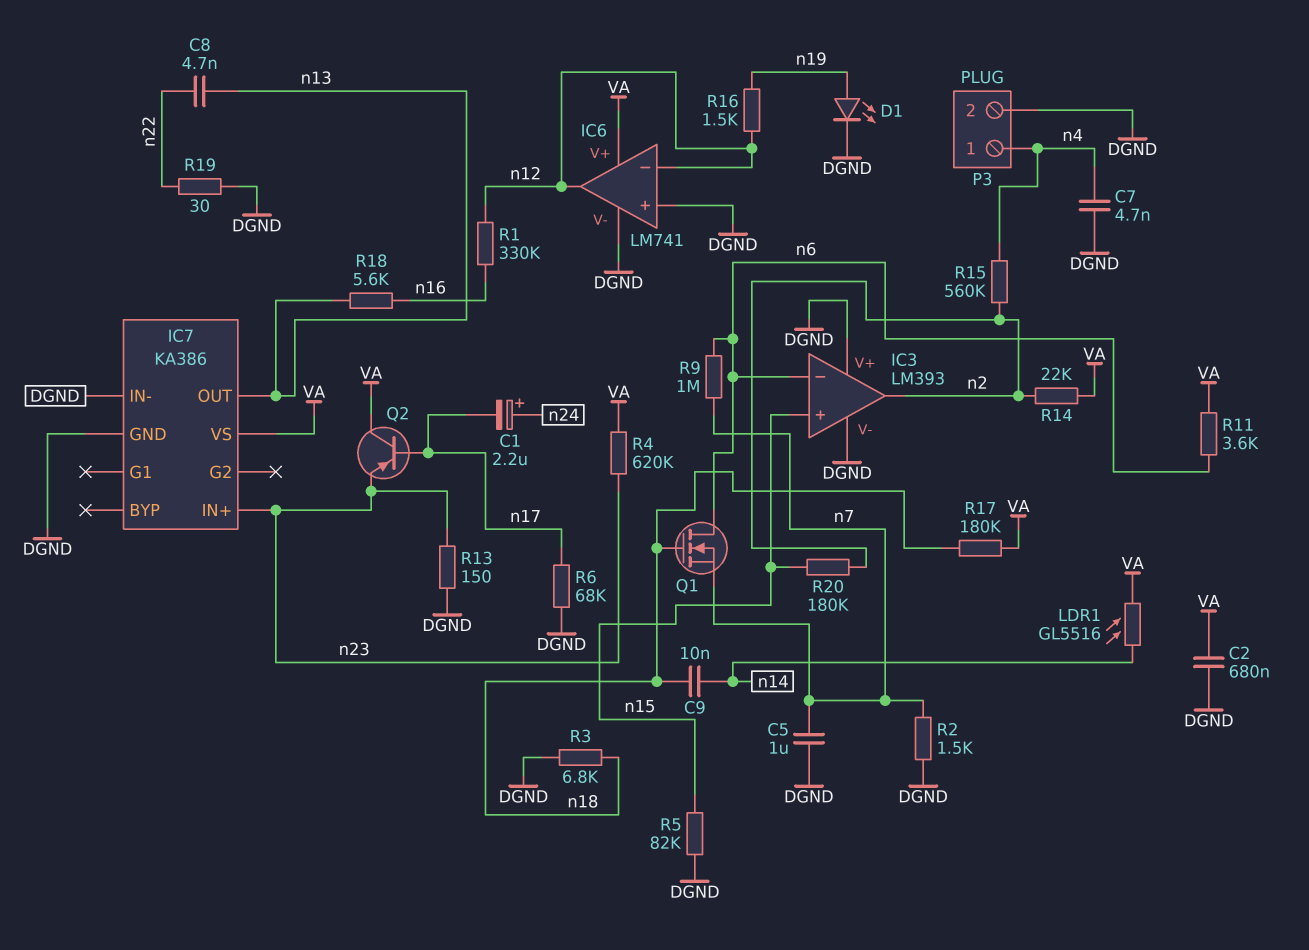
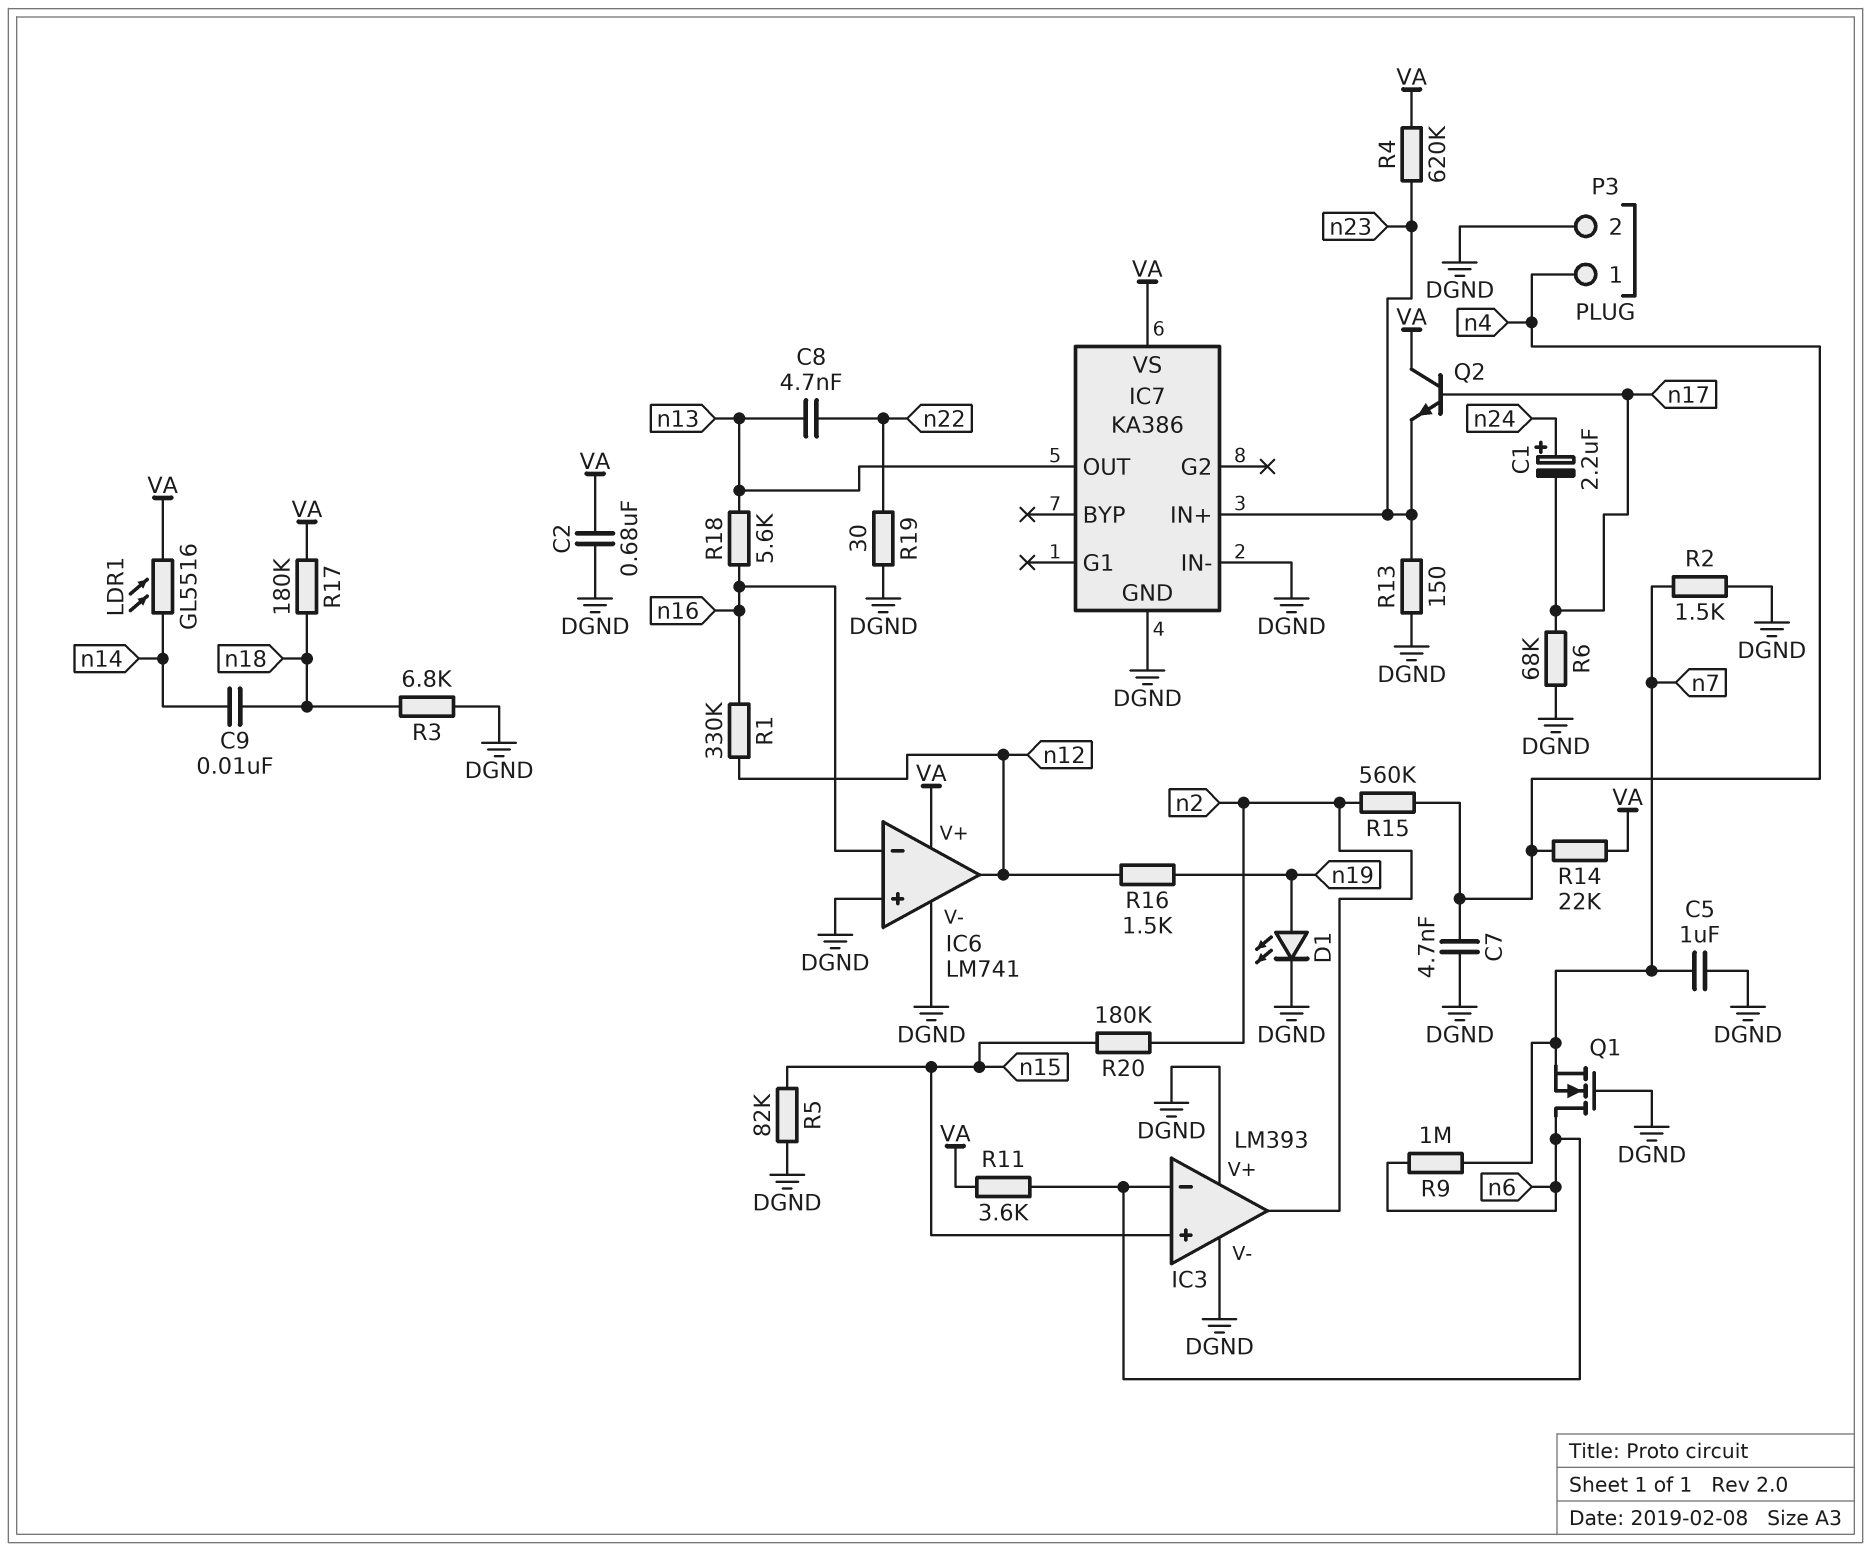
IC6 pin in-: n12 -> n16
Q1: NMOS (G n18, D n6, S n7) -> NMOS (G DGND, D n6, S n7)
Q2: PNP (B n17, C VA, E n23) -> NPN (B n17, C VA, E n23)
R14: 22k (VA, n2) -> 22k (VA, n4)

